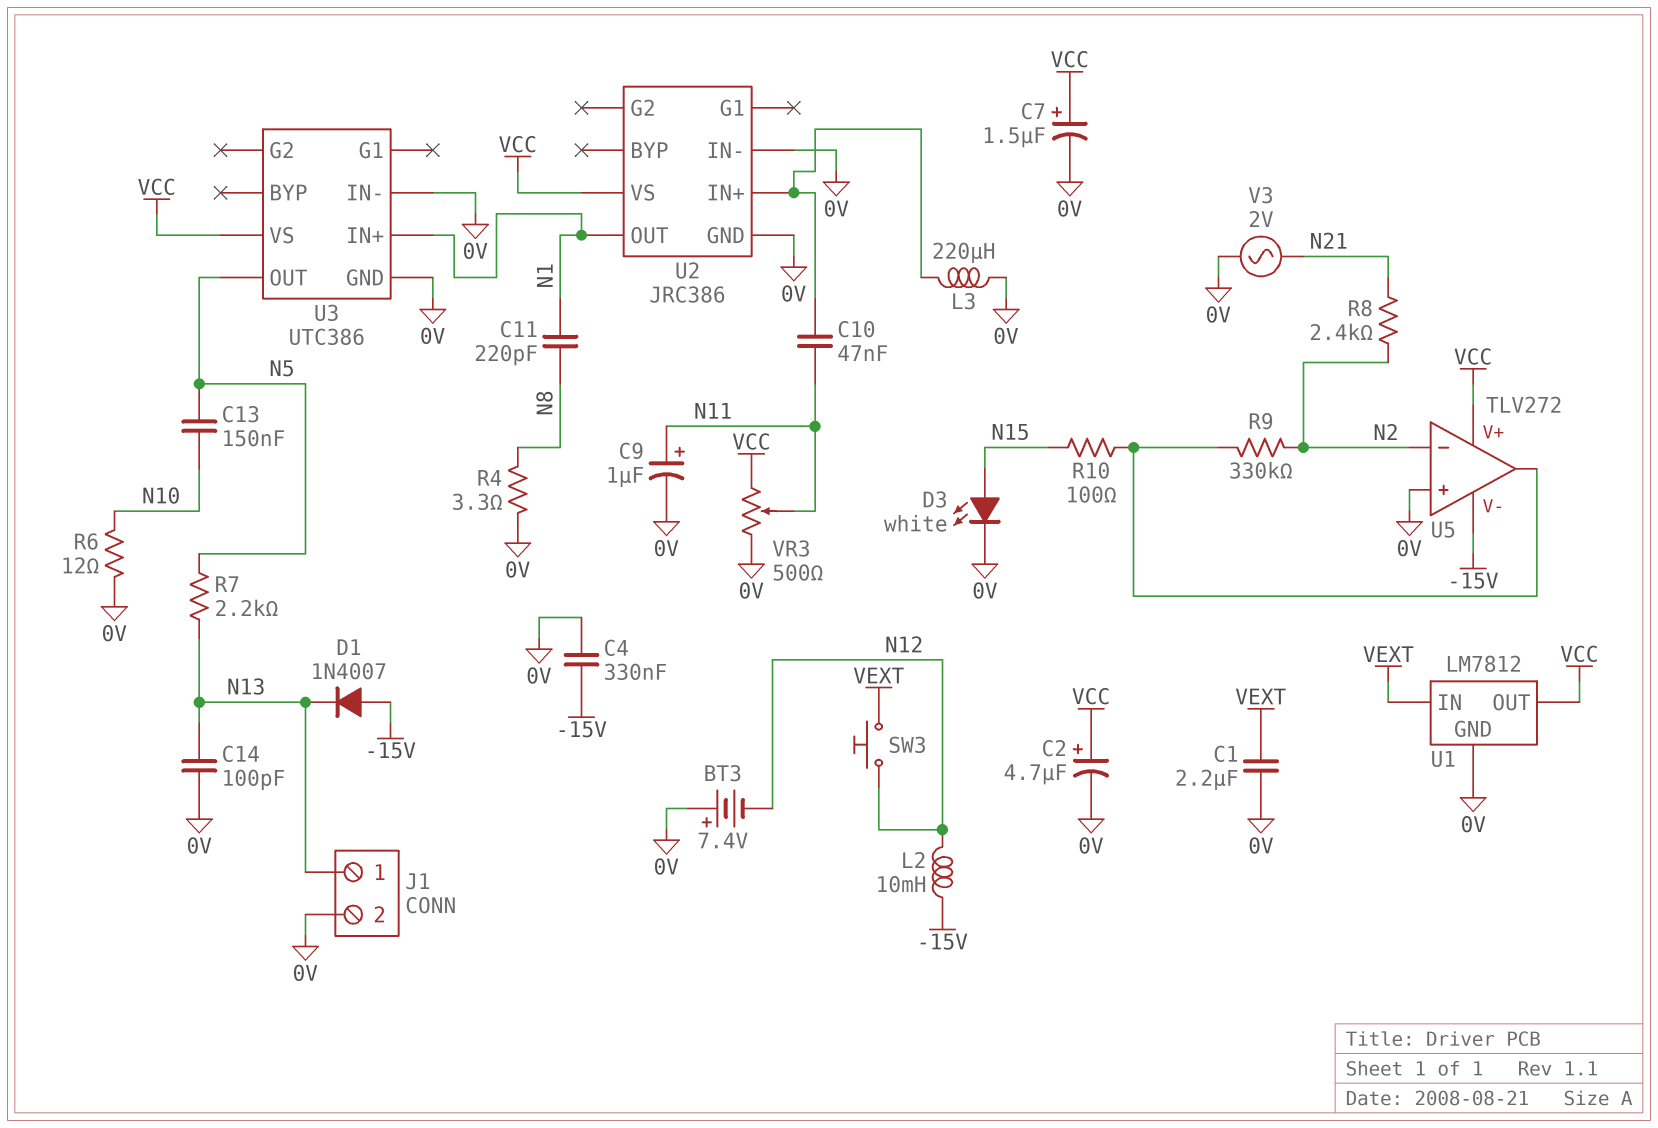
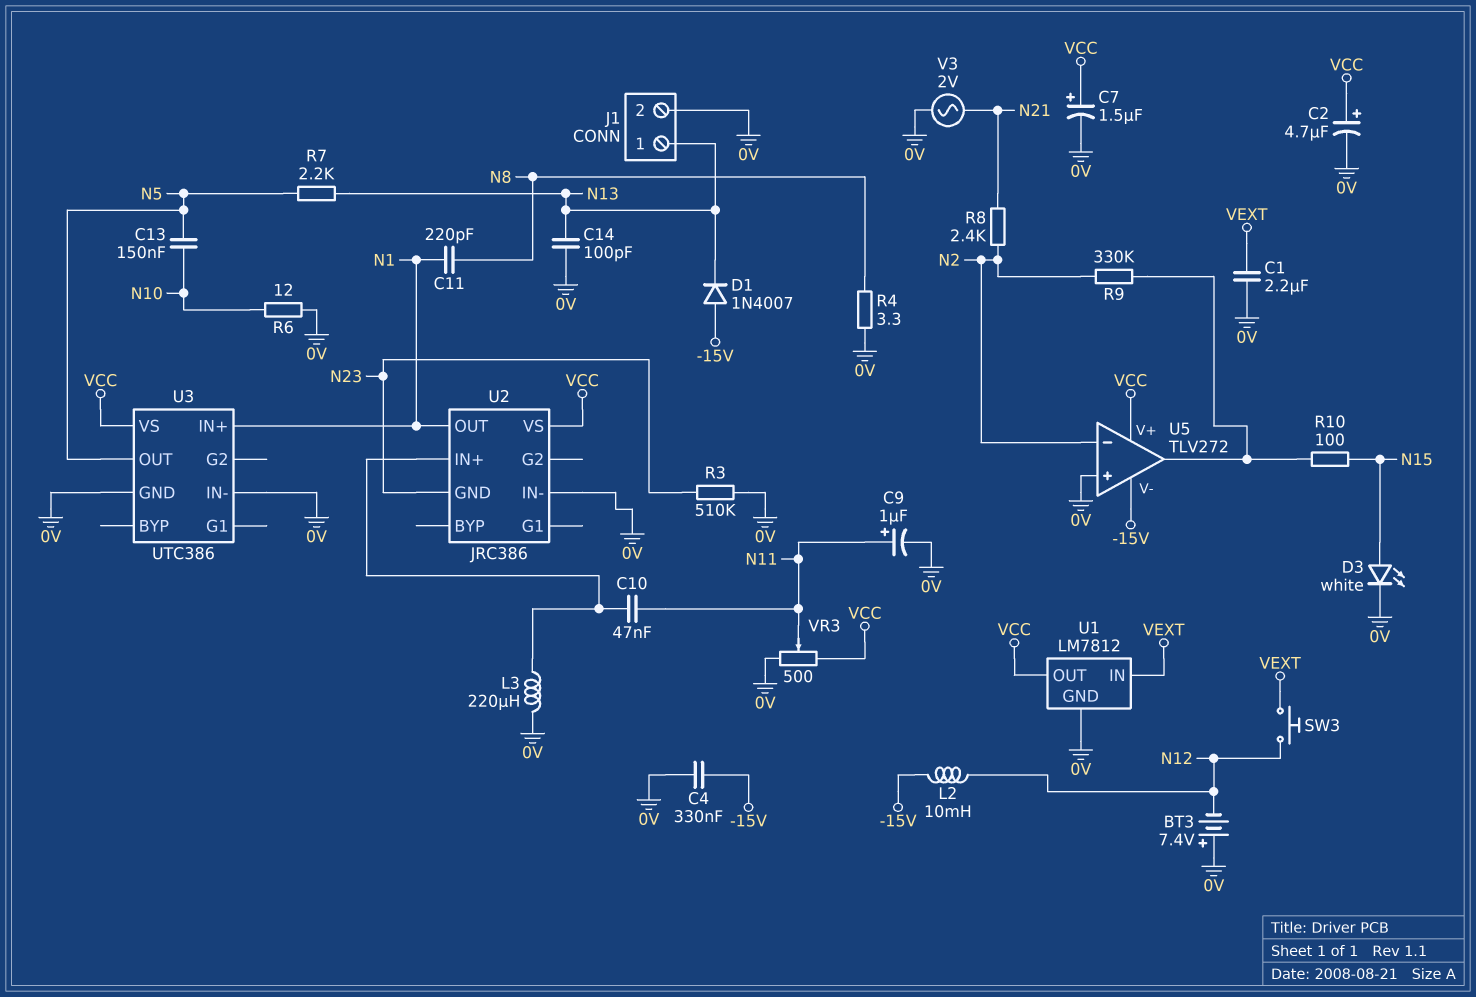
R3: none -> 510k (0V, N23)
U2 pin GND: 0V -> N23

